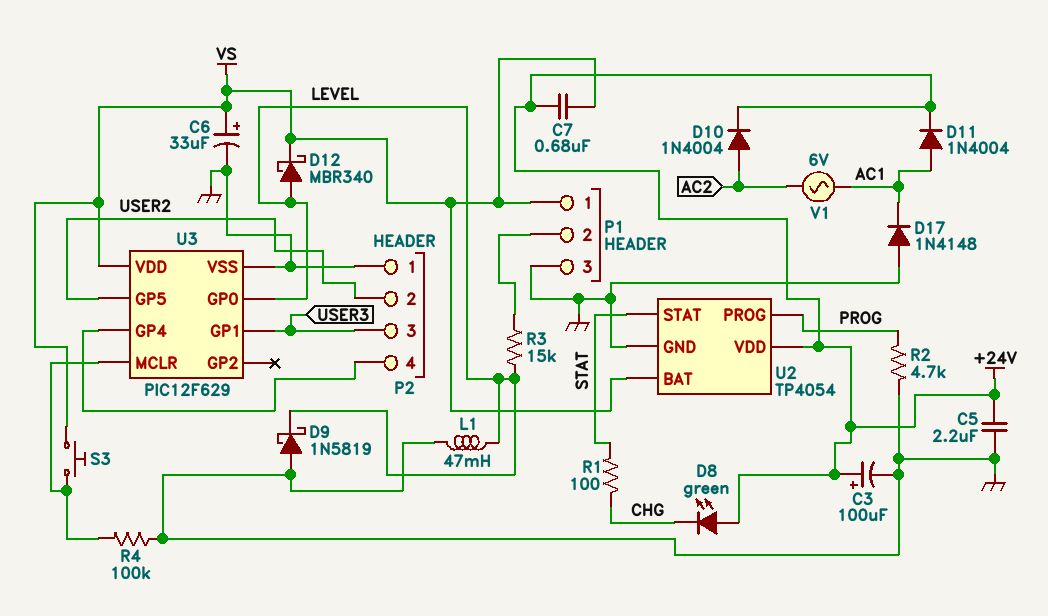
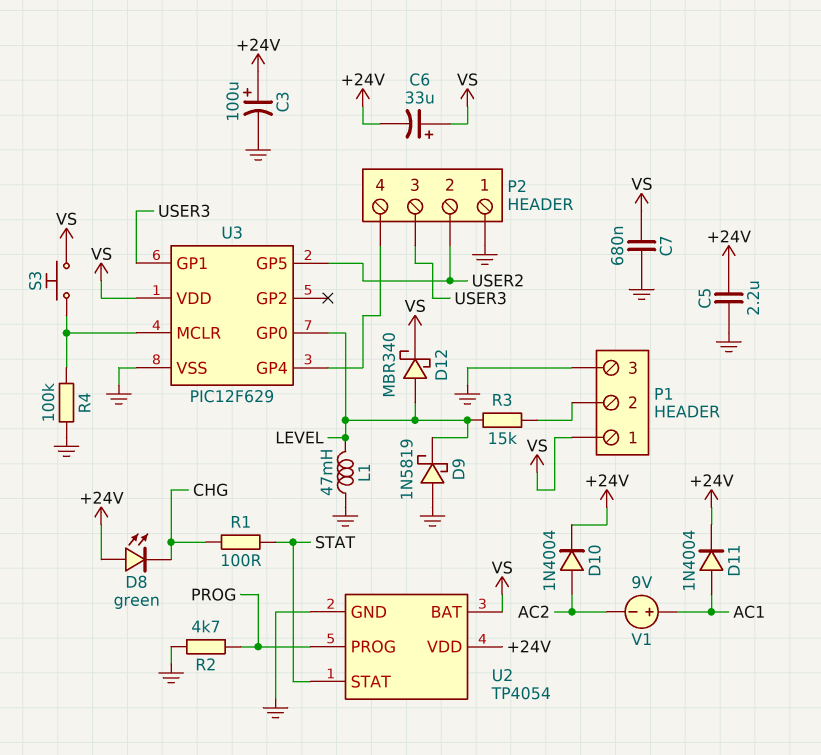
C6: 33uF (plus VS, minus GND) -> 33uF (plus VS, minus +24V)
C7: 680nF (+24V, VS) -> 680nF (GND, VS)
D17: diode 1N4148 (A GND, K AC1) -> none
V1: AC 6V (AC1, AC2) -> 9V (plus AC1, minus AC2)

